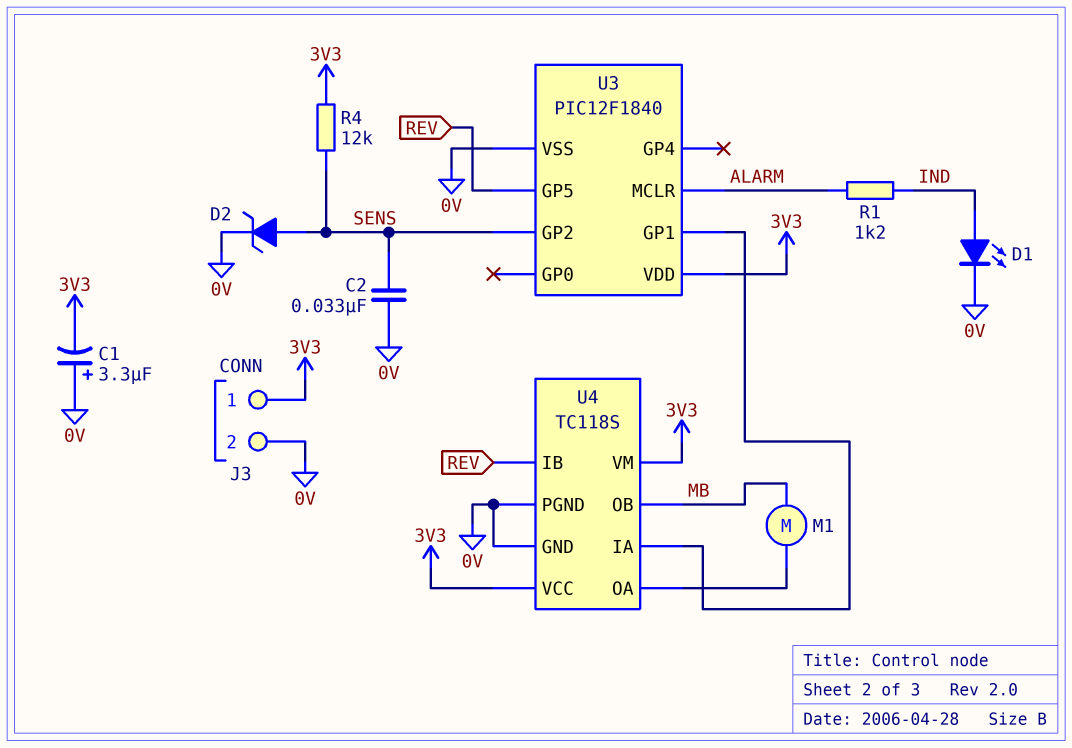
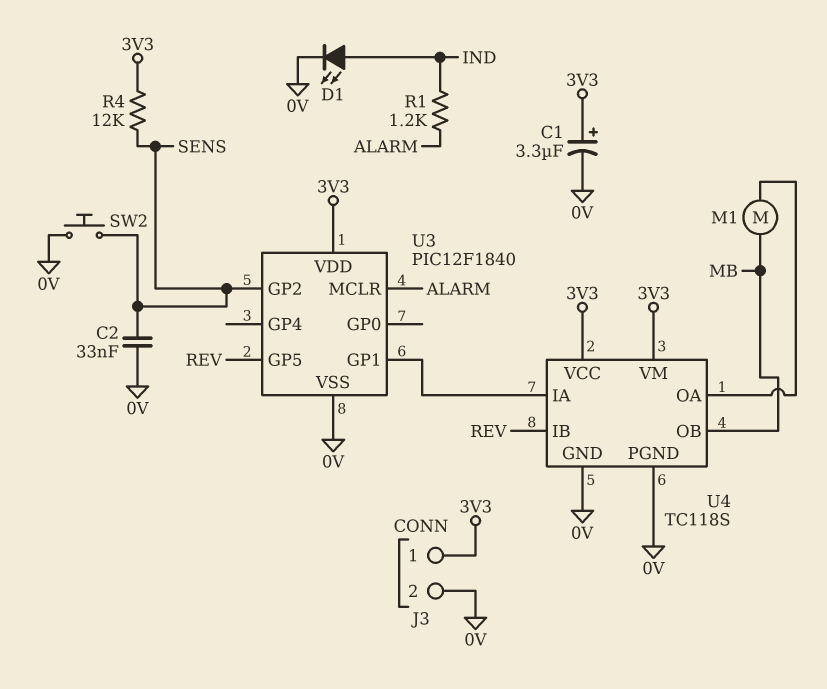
C1: 3.3uF (plus 0V, minus 3V3) -> 3.3uF (plus 3V3, minus 0V)
D2: zener (A SENS, K 0V) -> none
SW2: none -> button (0V, SENS)

